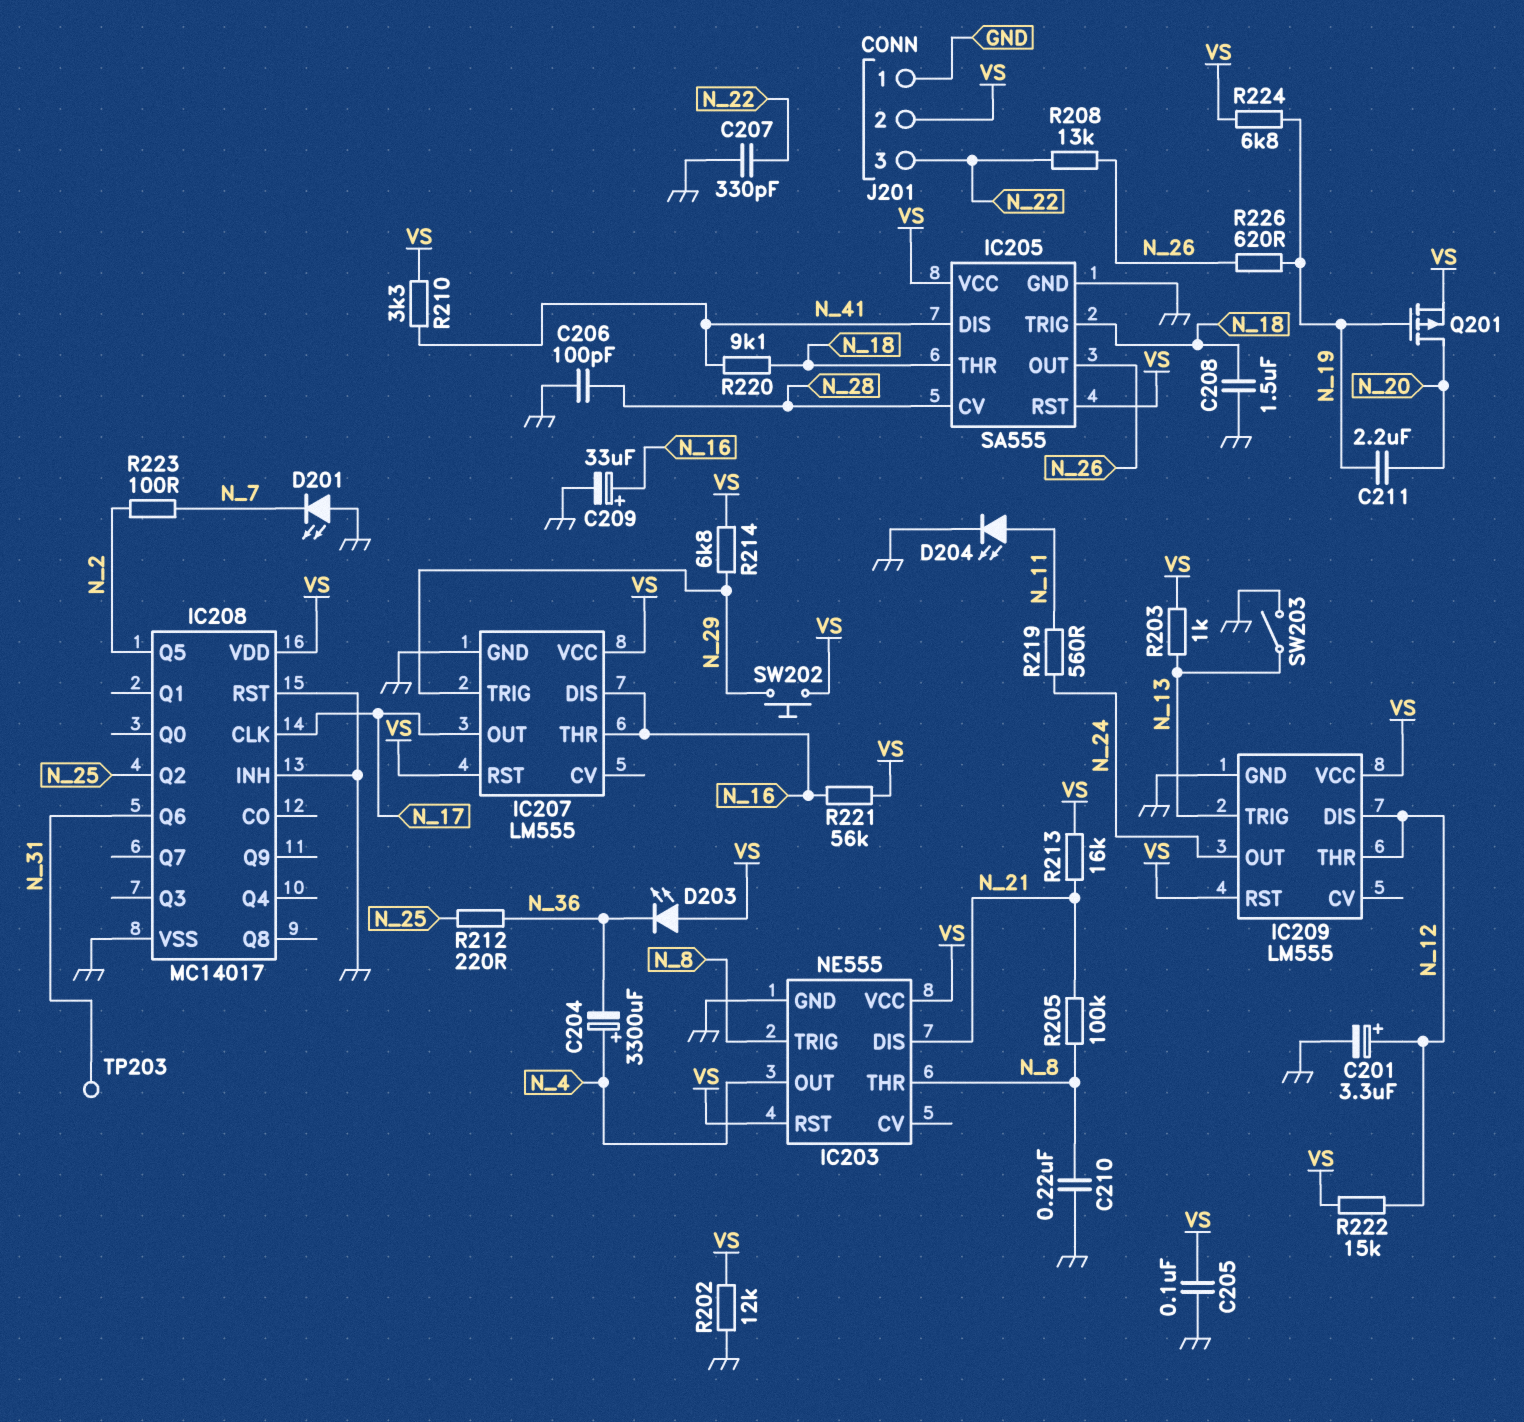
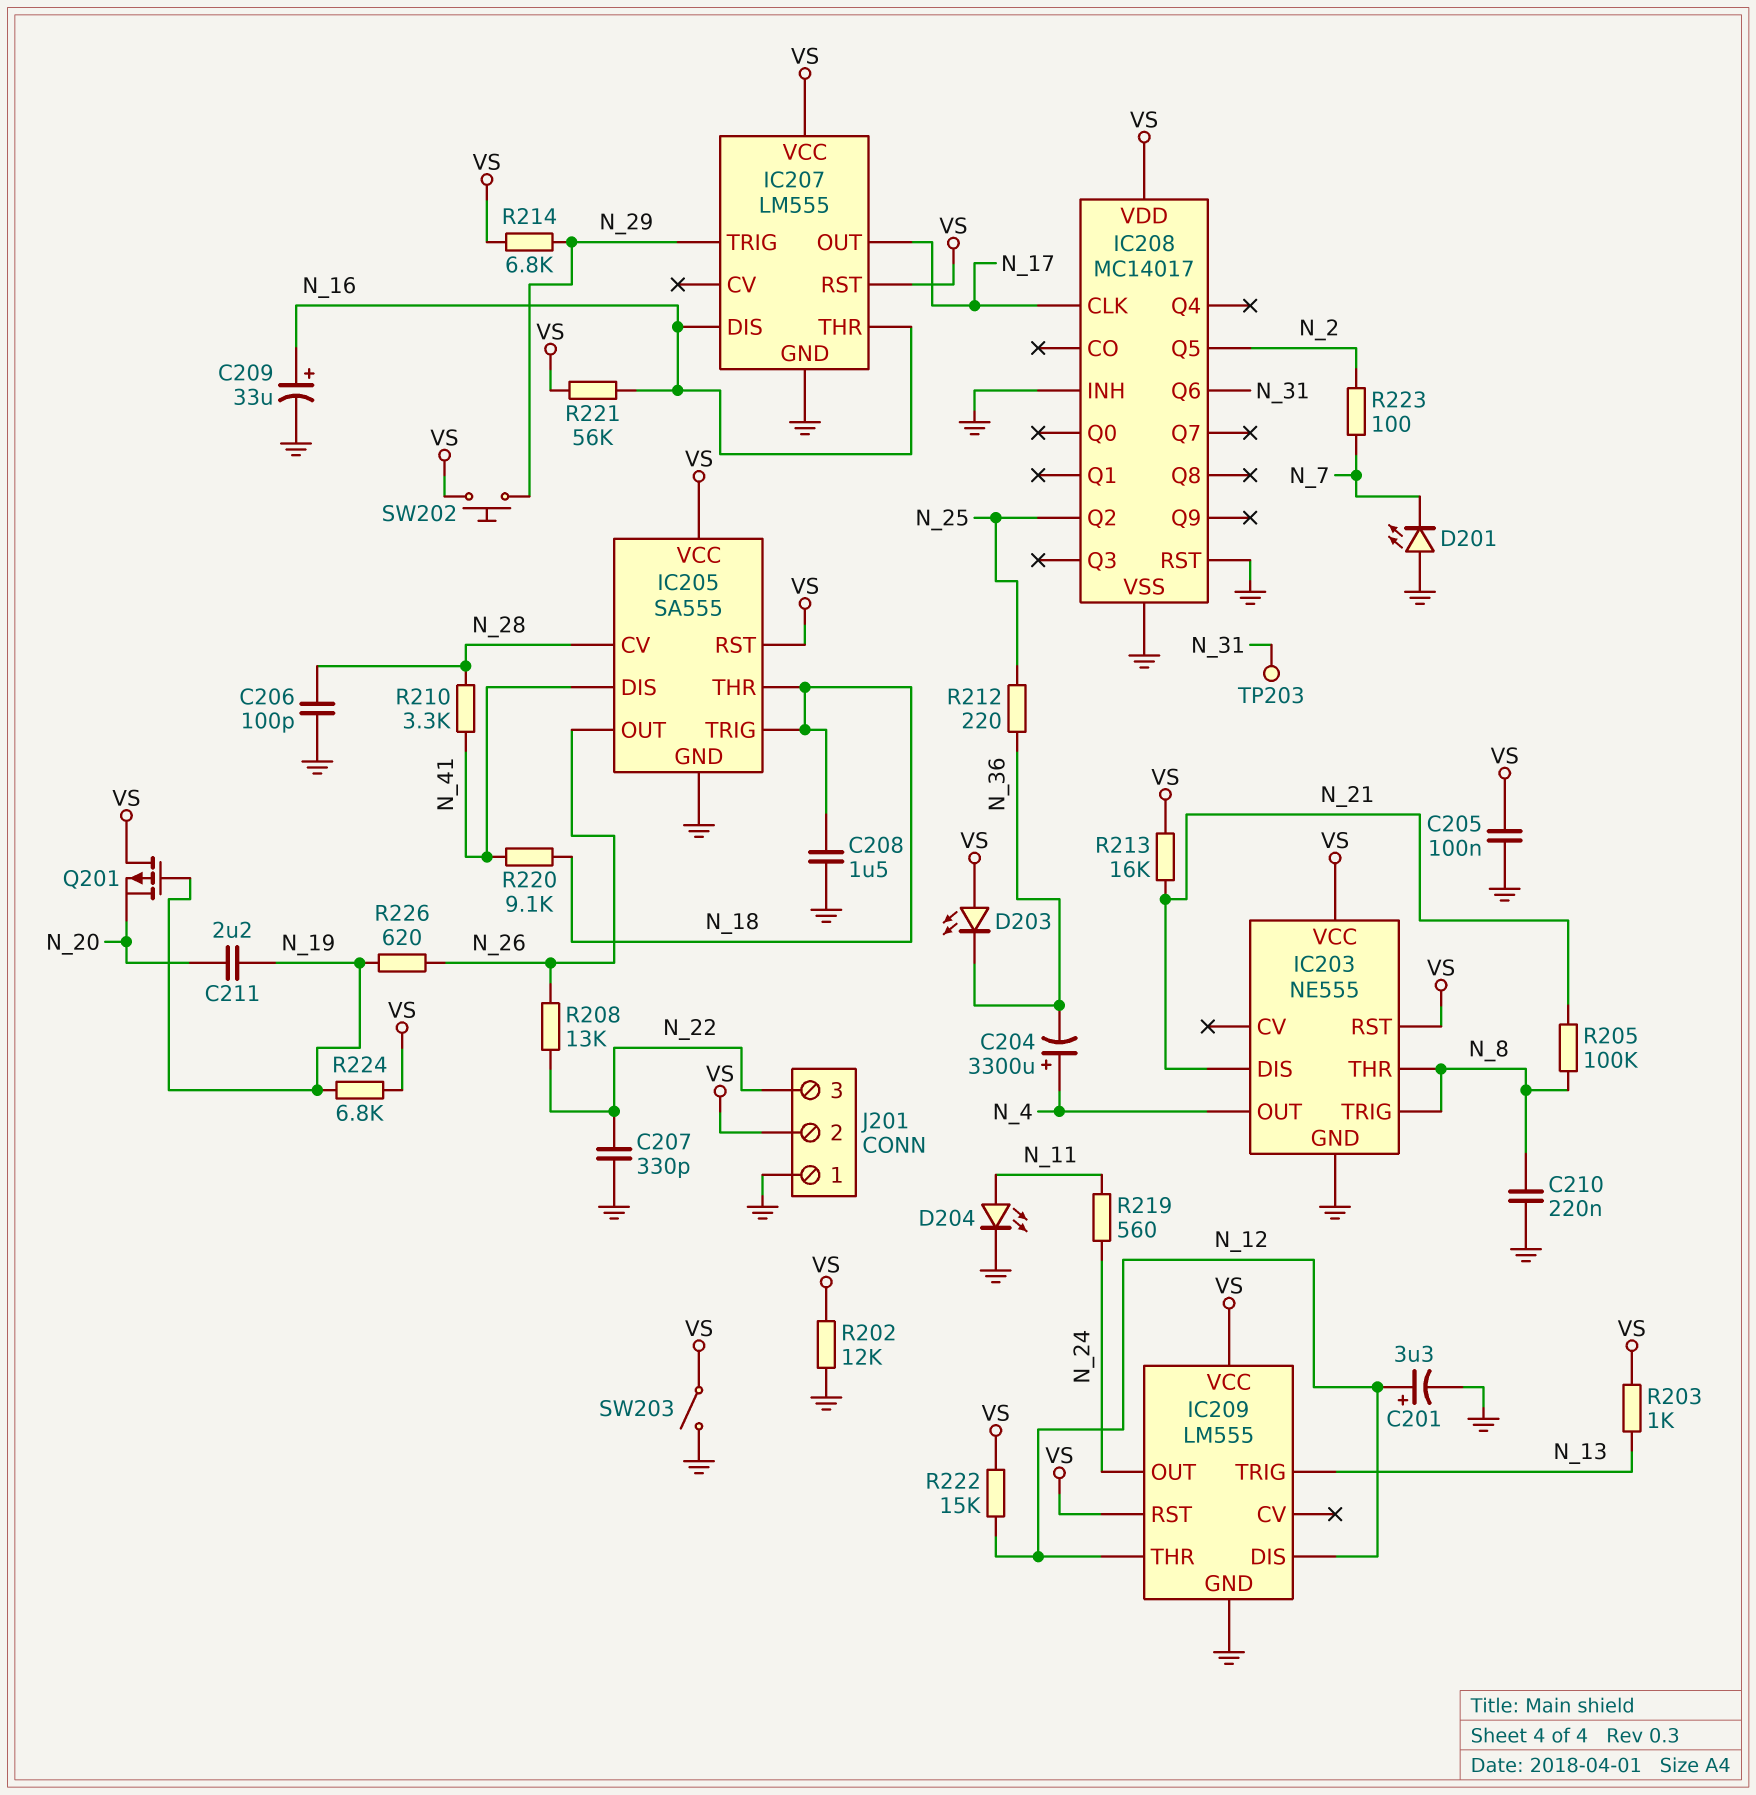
Q201: PMOS (G N_19, D N_20, S VS) -> PMOS (G N_19, D VS, S N_20)
R210: 3.3k (N_41, VS) -> 3.3k (N_28, N_41)
SW203: switch (GND, N_13) -> switch (GND, VS)

